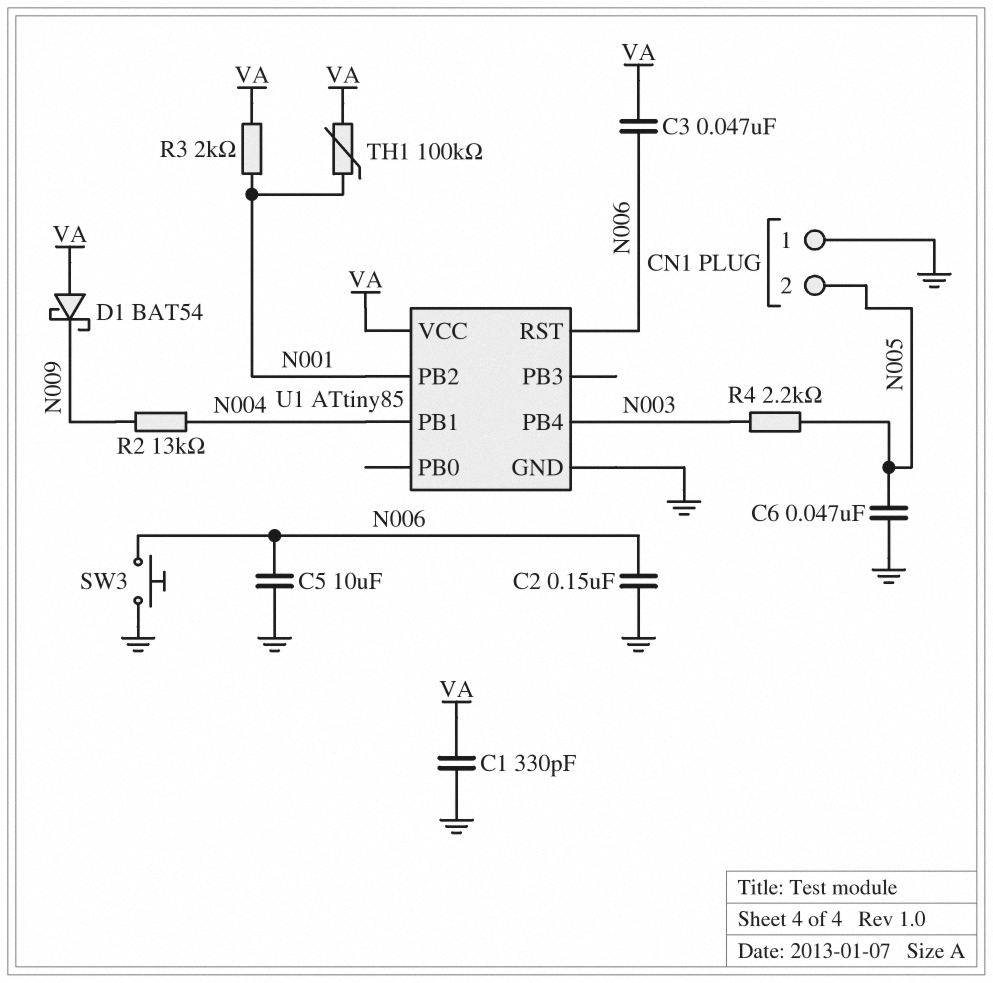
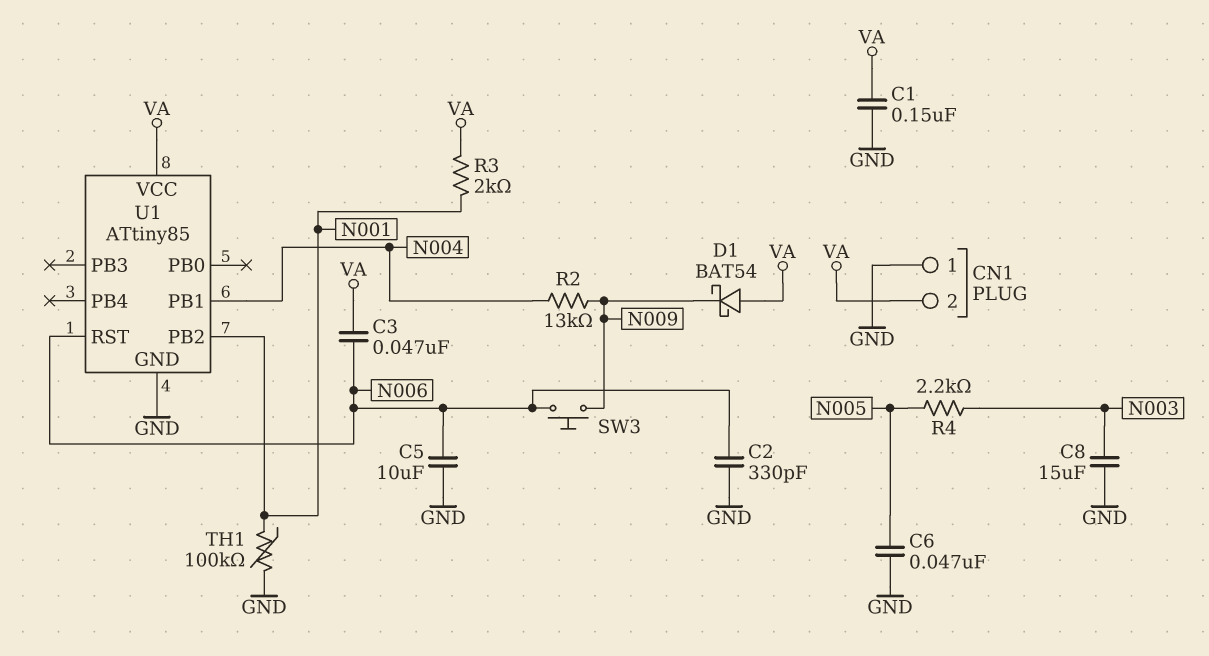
C1: 330pF (GND, VA) -> 150nF (GND, VA)
C2: 150nF (GND, N006) -> 330pF (GND, N006)
C8: none -> 15uF (GND, N003)
CN1 pin 2: N005 -> VA
SW3: button (GND, N006) -> button (N006, N009)
TH1: 100k (N001, VA) -> 100k (GND, N001)
U1 pin PB4: N003 -> none

